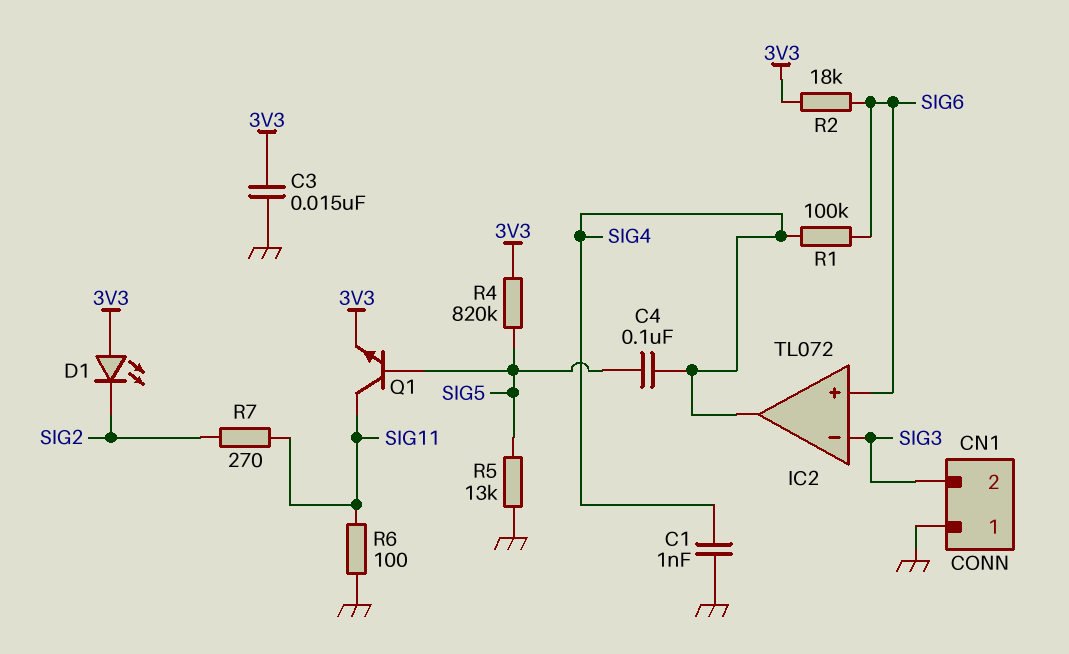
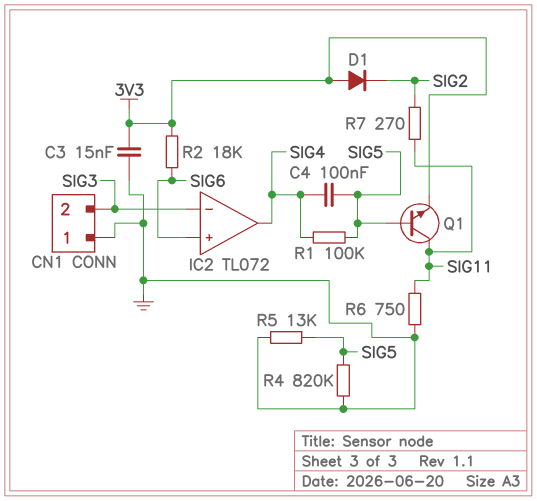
C1: 1nF (GND, SIG4) -> none
D1: LED (A 3V3, K SIG2) -> diode (A 3V3, K SIG2)
R1: 100k (SIG4, SIG6) -> 100k (SIG4, SIG5)
R4: 820k (3V3, SIG5) -> 820k (GND, SIG5)
R6: 100 (GND, SIG11) -> 750 (GND, SIG11)

